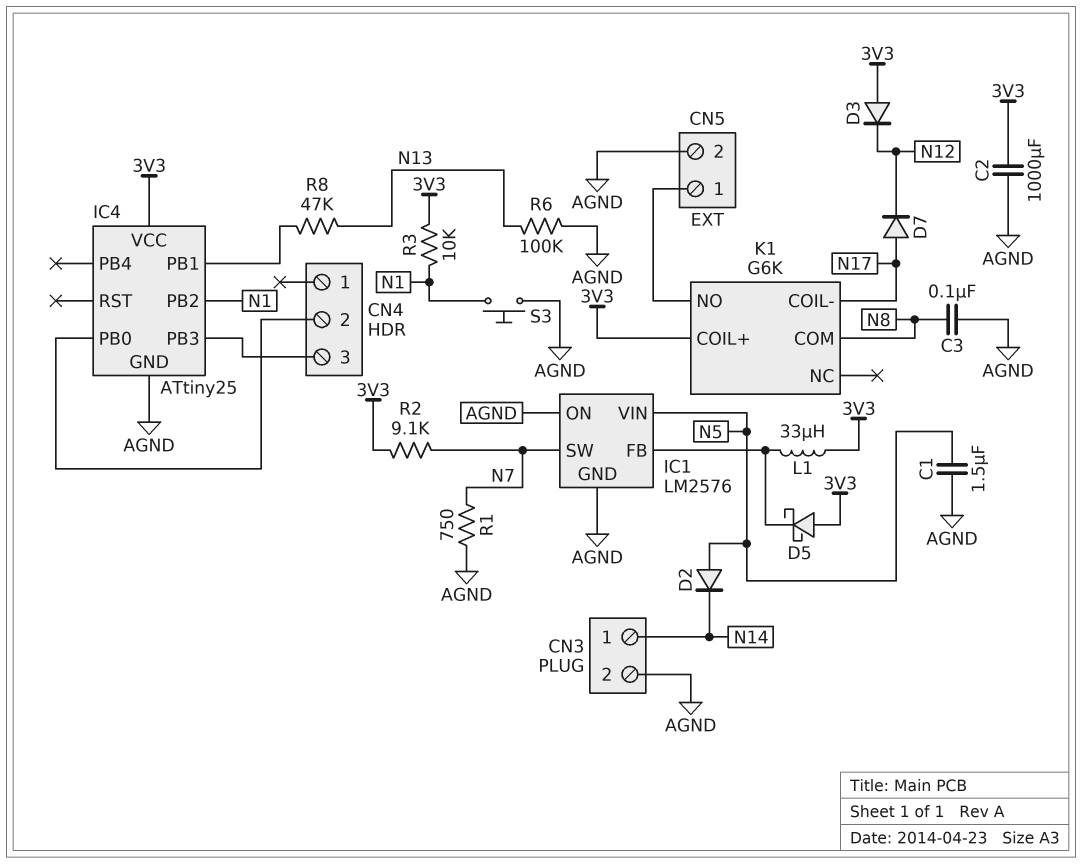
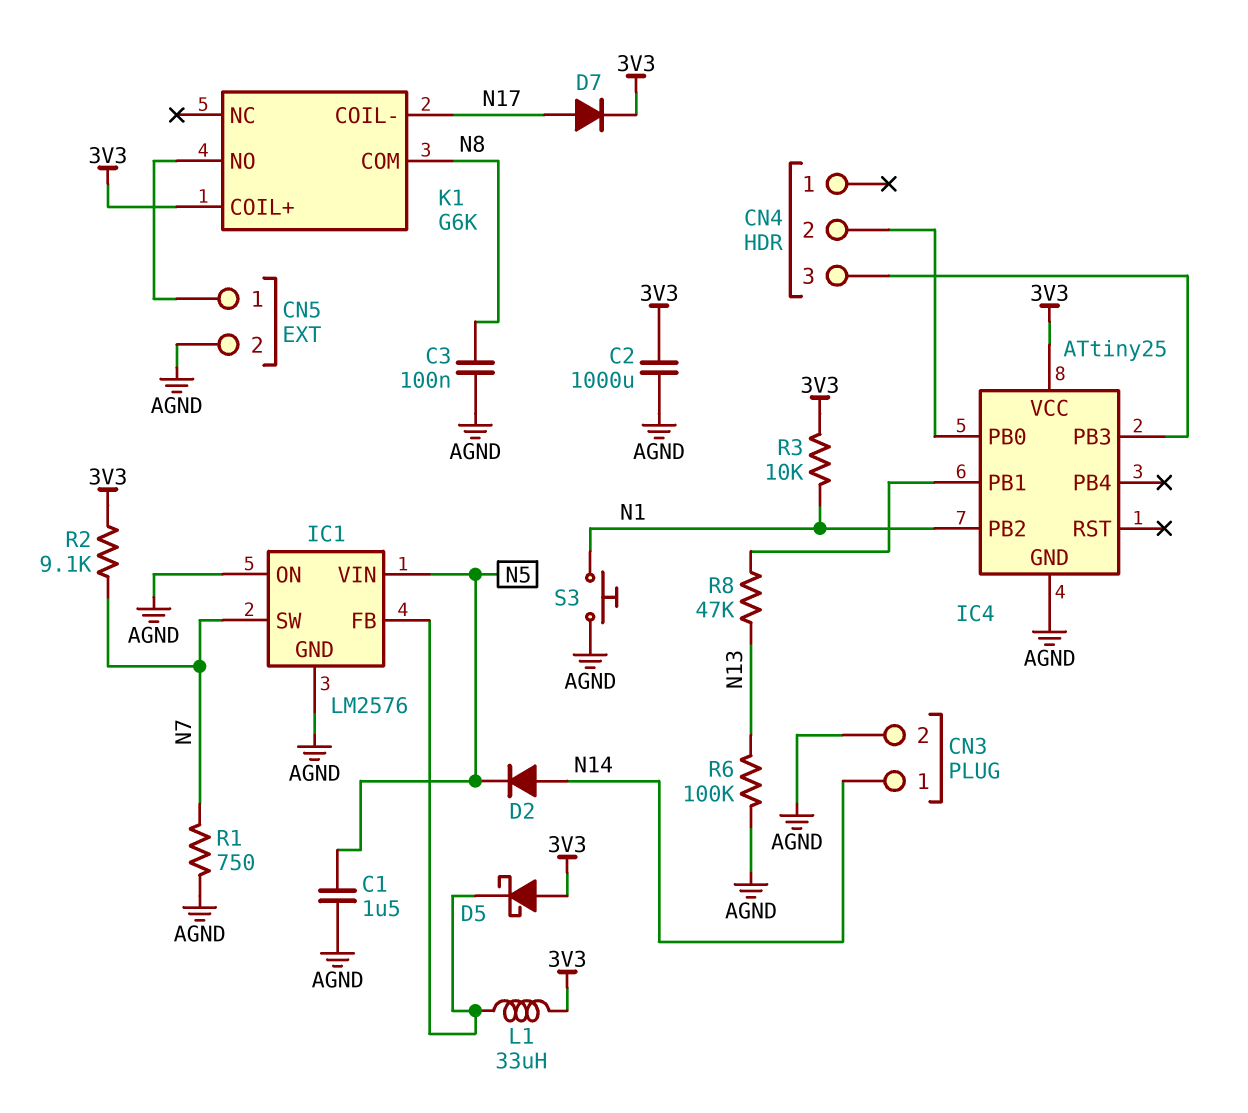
D2: diode (A N5, K N14) -> diode (A N14, K N5)
D3: diode (A 3V3, K N12) -> none
D7: diode (A N17, K N12) -> diode (A N17, K 3V3)

